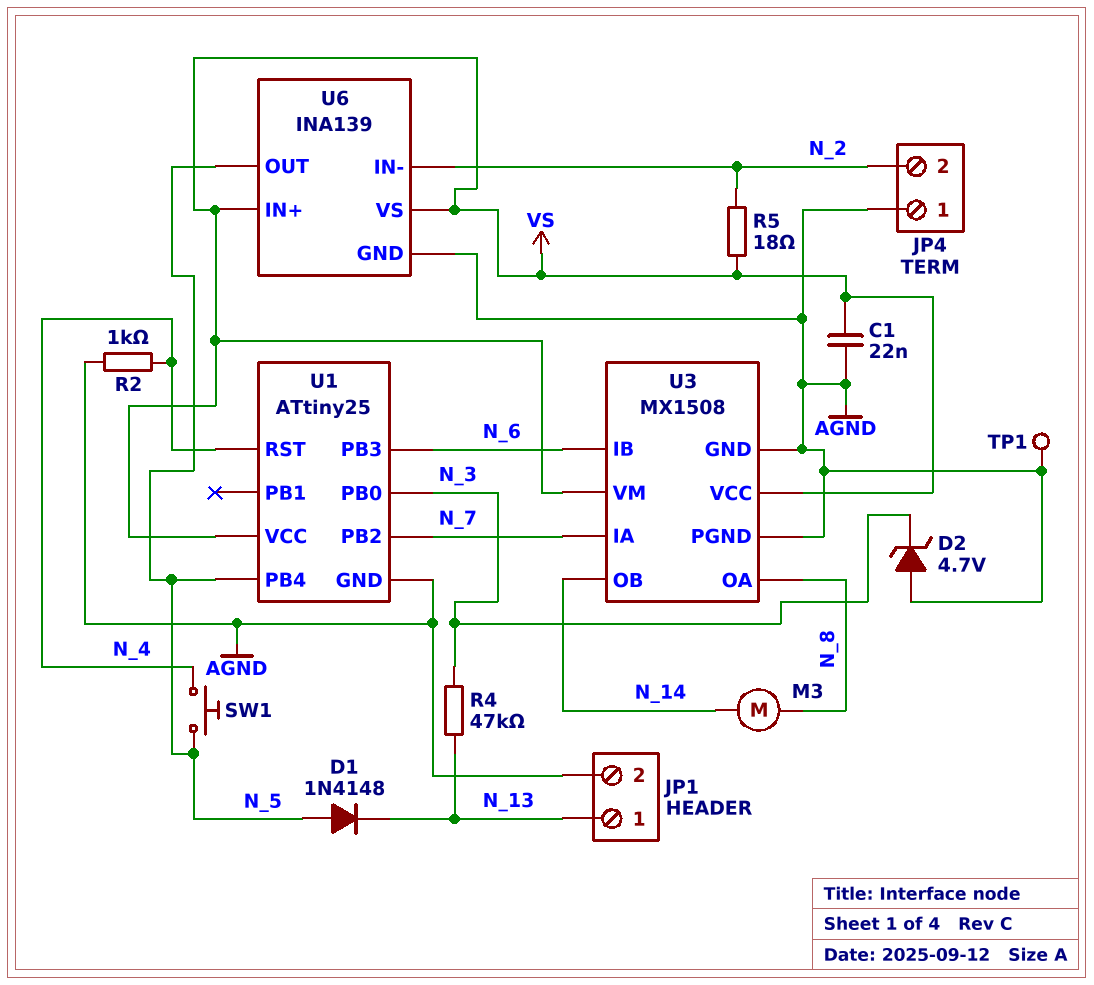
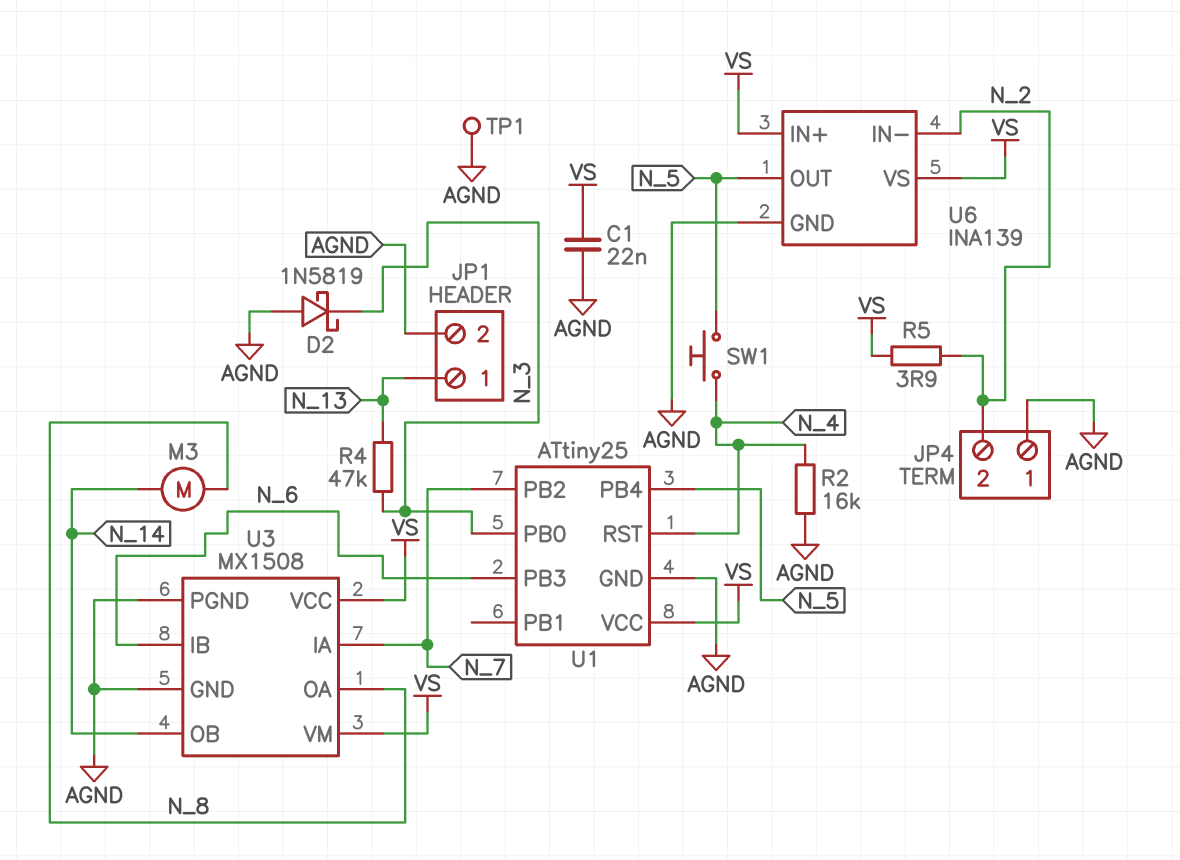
D1: diode 1N4148 (A N_5, K N_13) -> none
D2: zener 4.7V (A AGND, K N_3) -> schottky 1N5819 (A AGND, K N_3)
R2: 1k (AGND, N_4) -> 16k (AGND, N_4)
R5: 18 (N_2, VS) -> 3.9 (N_2, VS)

